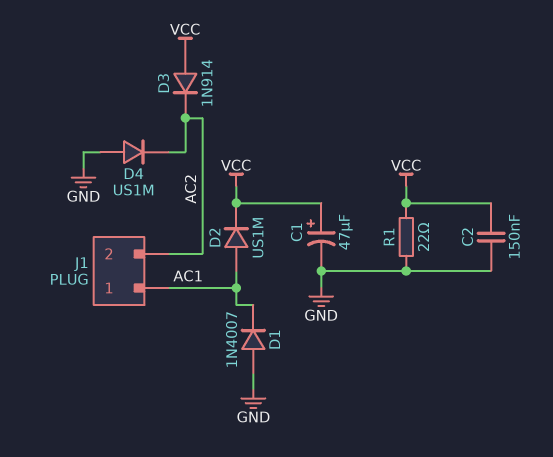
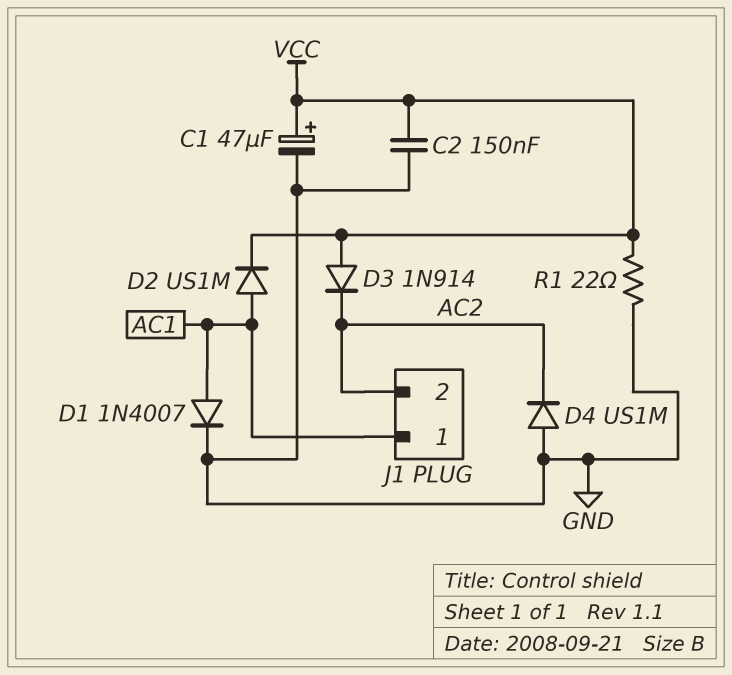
D1: diode 1N4007 (A GND, K AC1) -> diode 1N4007 (A AC1, K GND)

